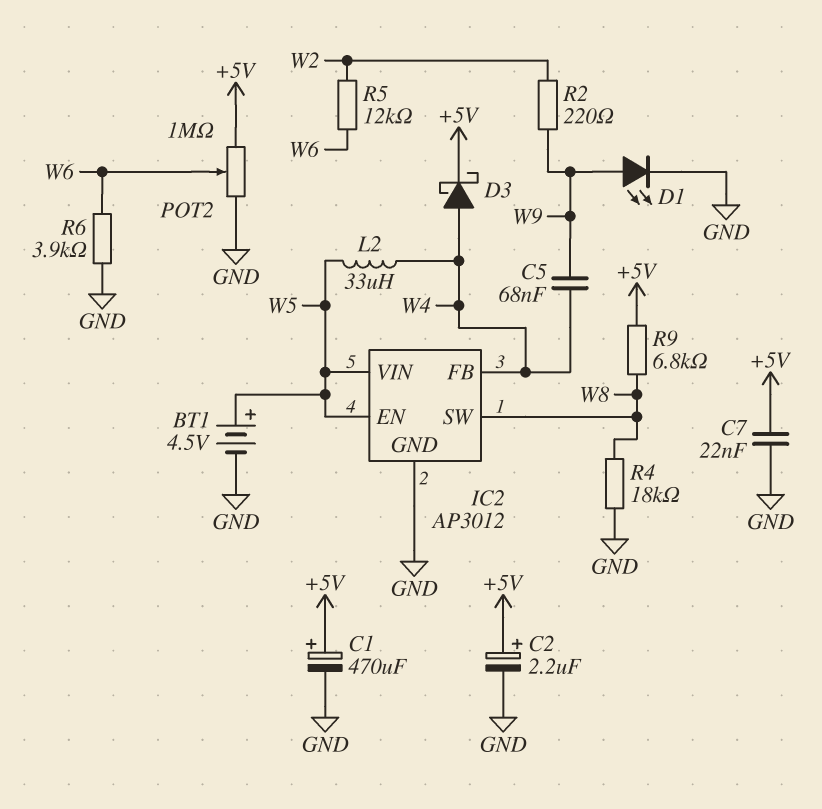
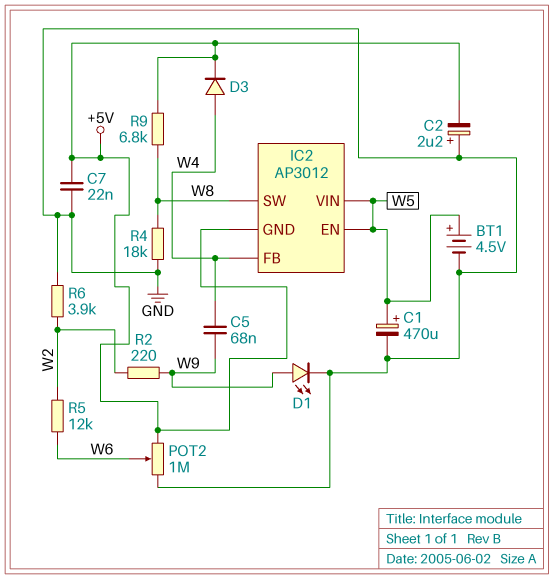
C1: 470uF (plus +5V, minus GND) -> 470uF (plus W5, minus GND)
C2: 2.2uF (plus +5V, minus GND) -> 2.2uF (plus GND, minus +5V)
D3: schottky (A W4, K +5V) -> diode (A W4, K +5V)
IC2 pin GND: GND -> +5V
L2: 33uH (W4, W5) -> none
R6: 3.9k (GND, W6) -> 3.9k (GND, W2)

